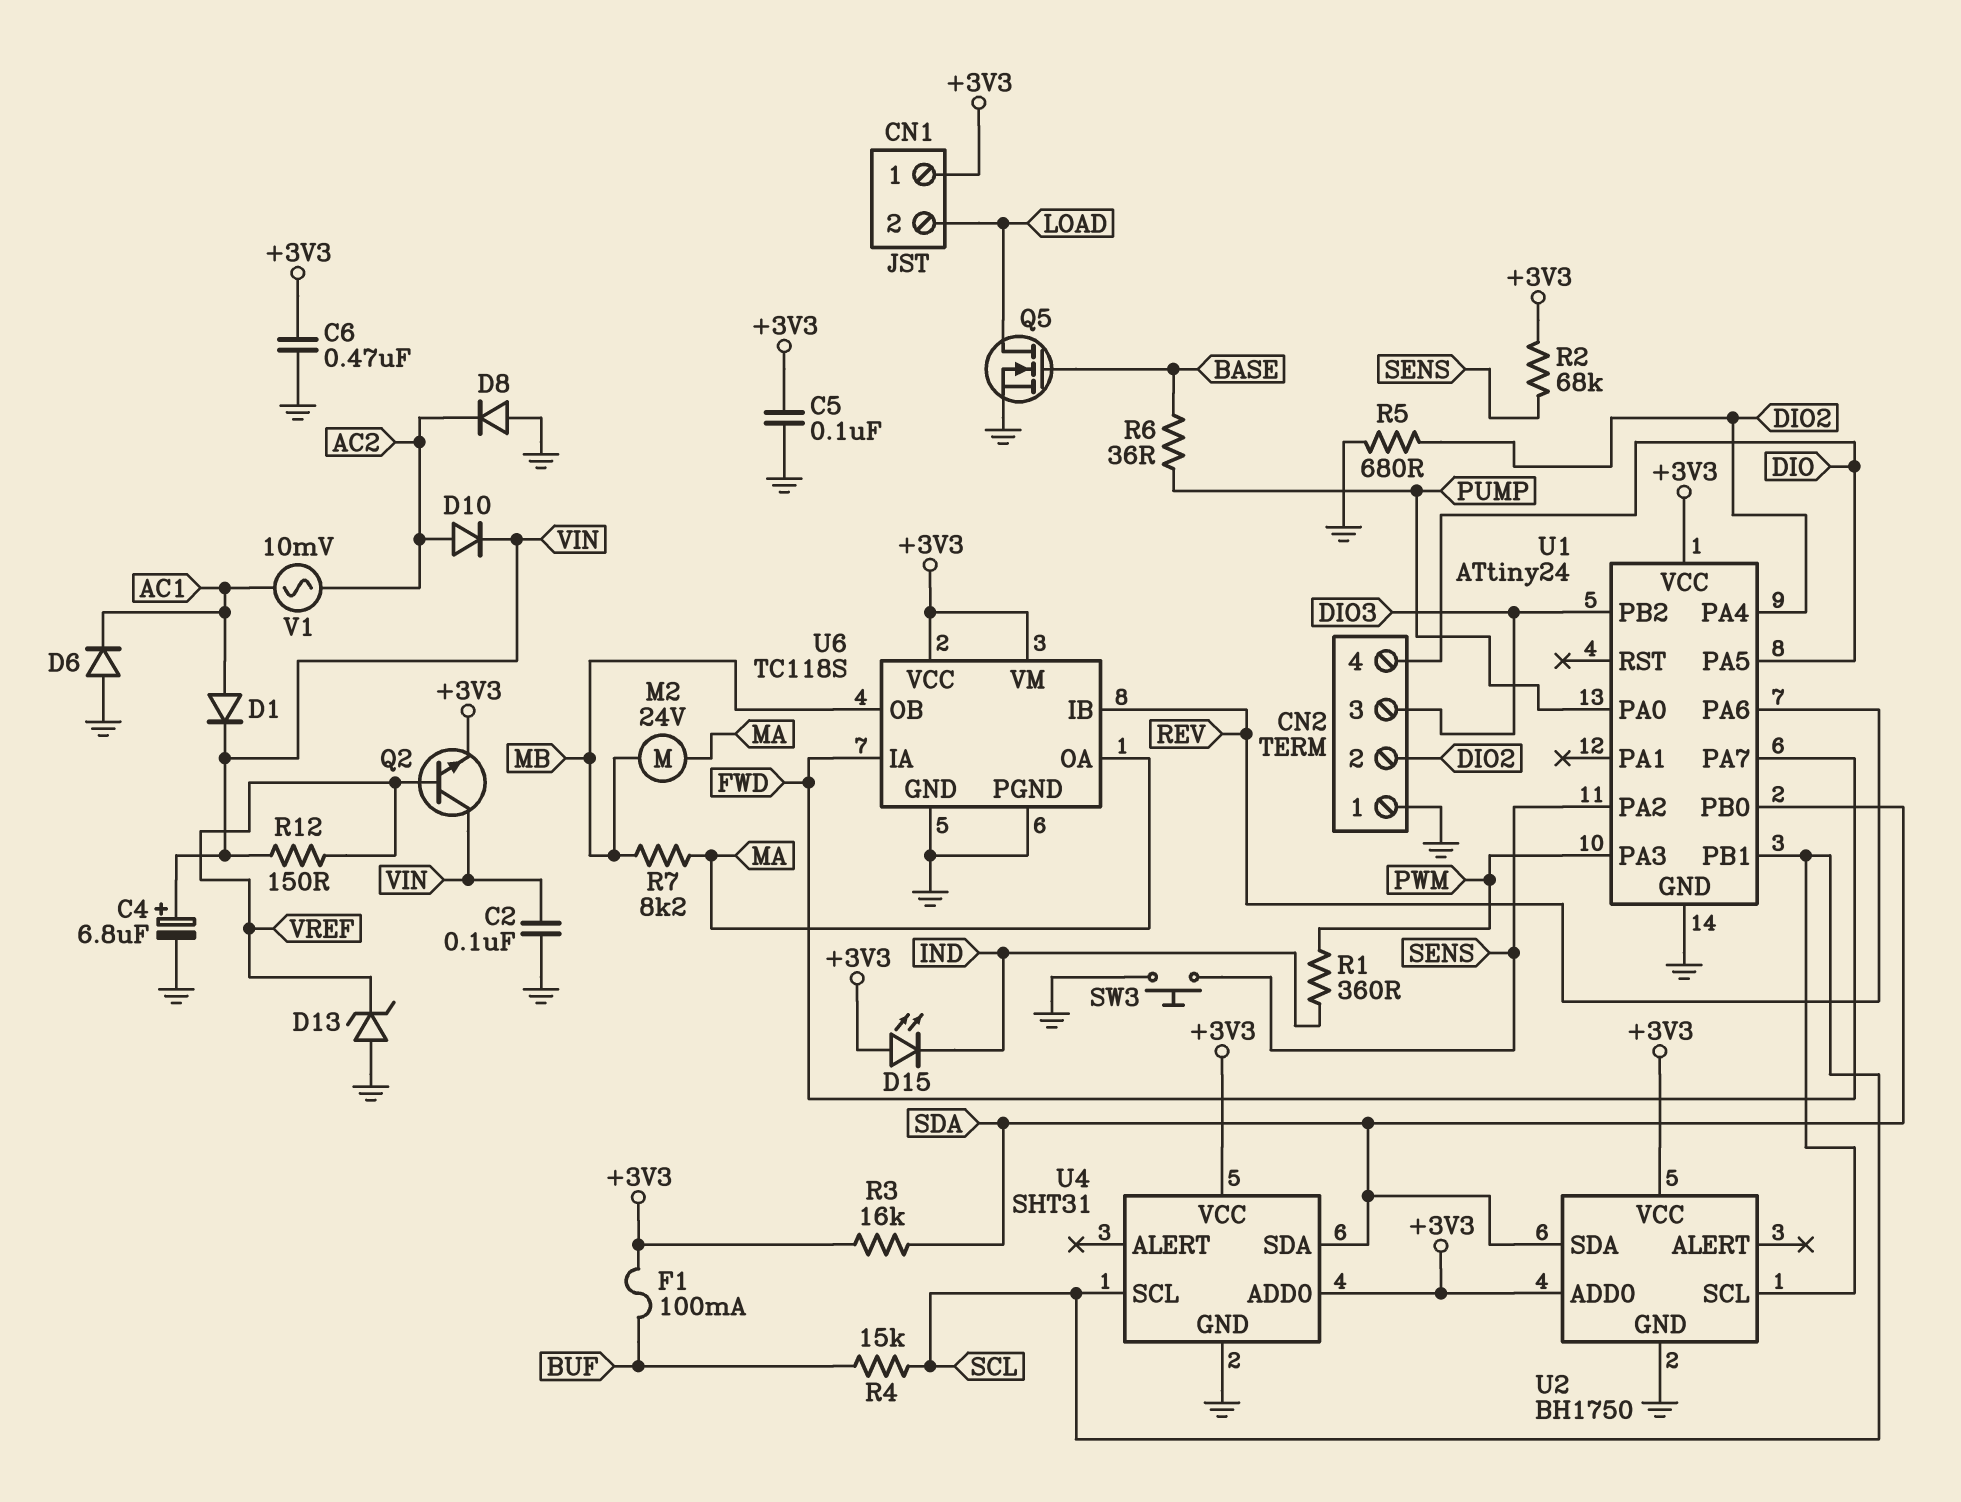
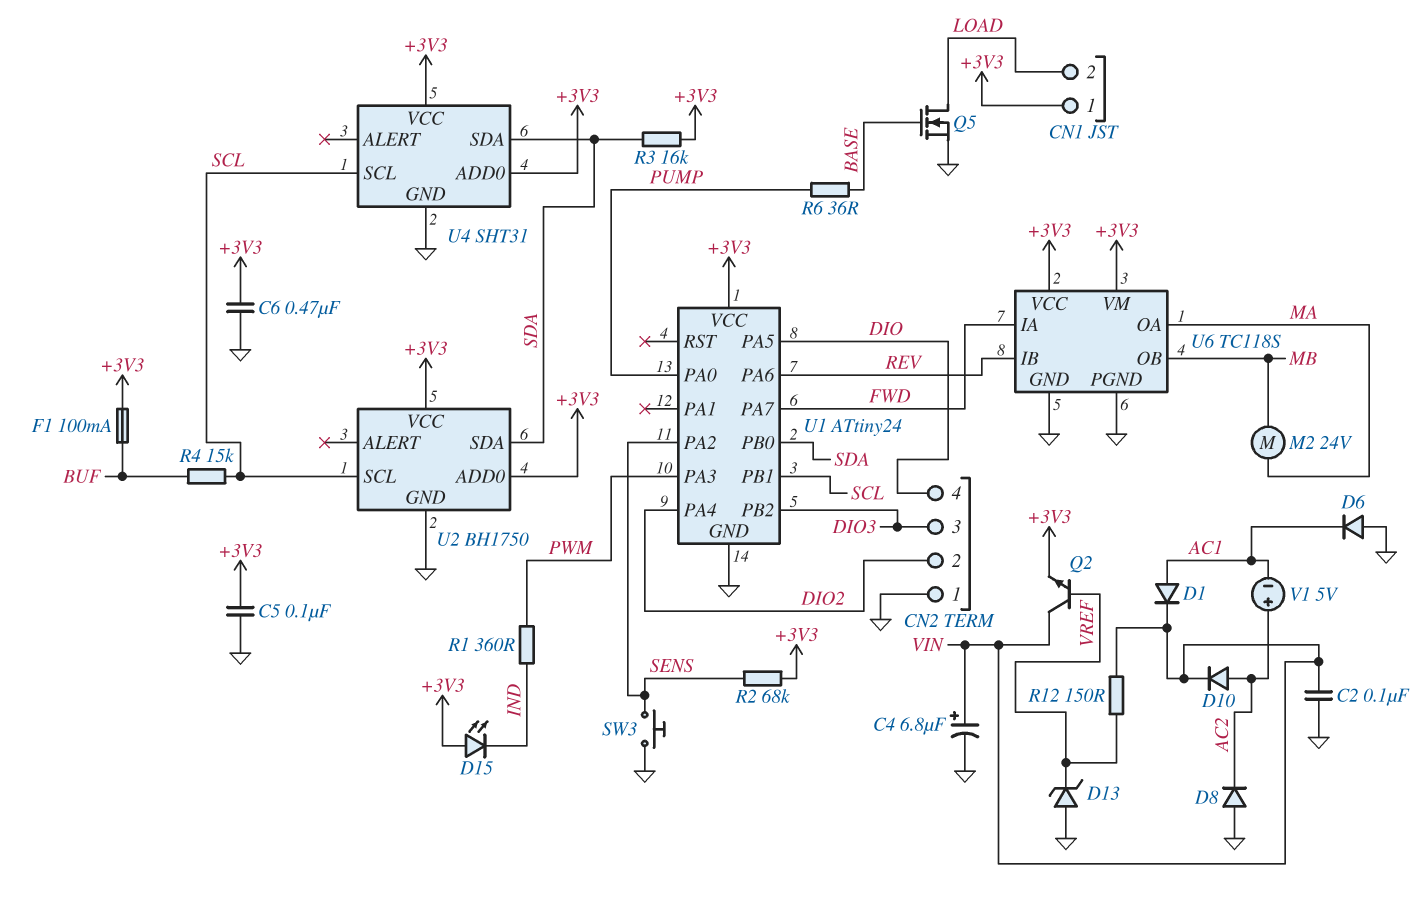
R5: 680 (DIO2, GND) -> none
R7: 8.2k (MA, MB) -> none
V1: AC 10mV (AC1, AC2) -> 5V (plus AC2, minus AC1)

